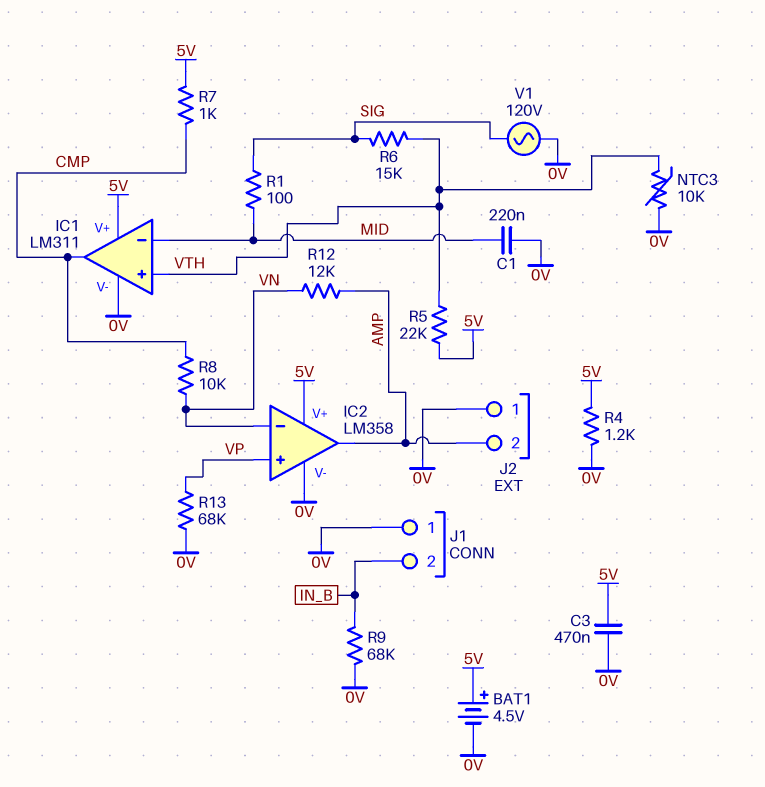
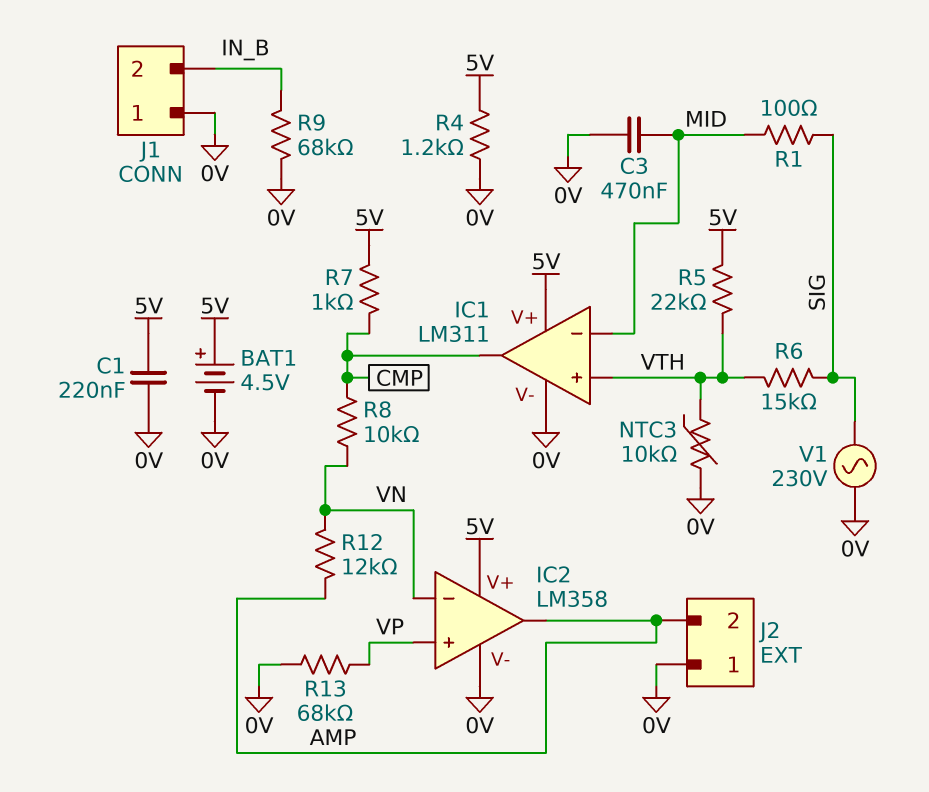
C1: 220nF (0V, MID) -> 220nF (0V, 5V)
C3: 470nF (0V, 5V) -> 470nF (0V, MID)
V1: AC 120V (0V, SIG) -> AC 230V (0V, SIG)

